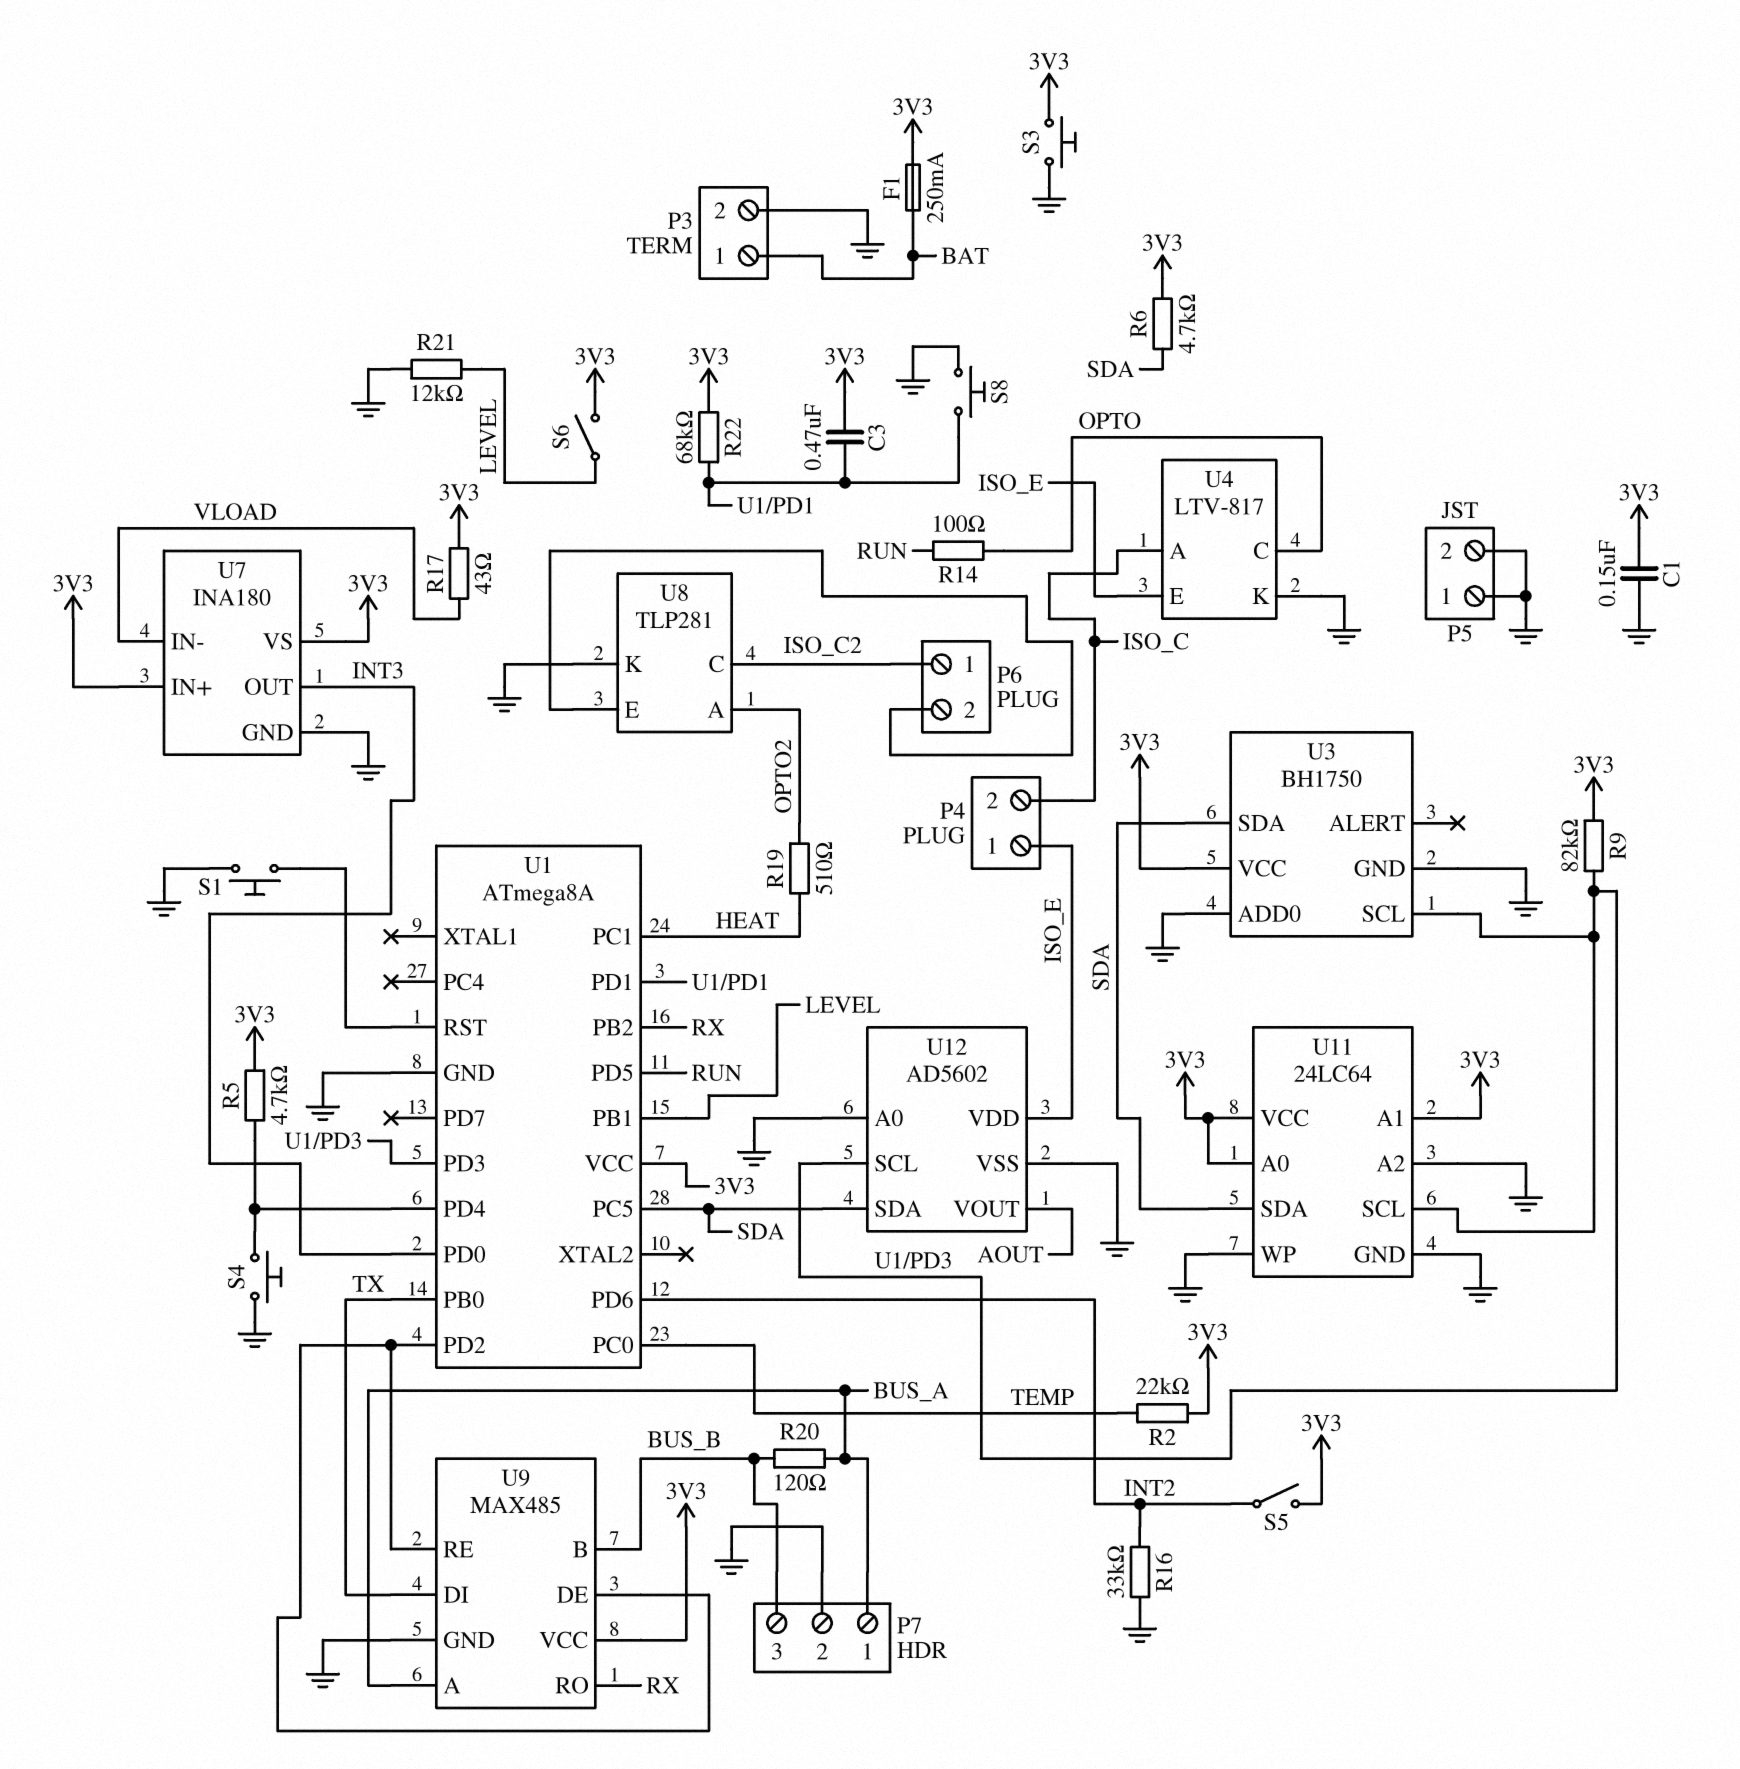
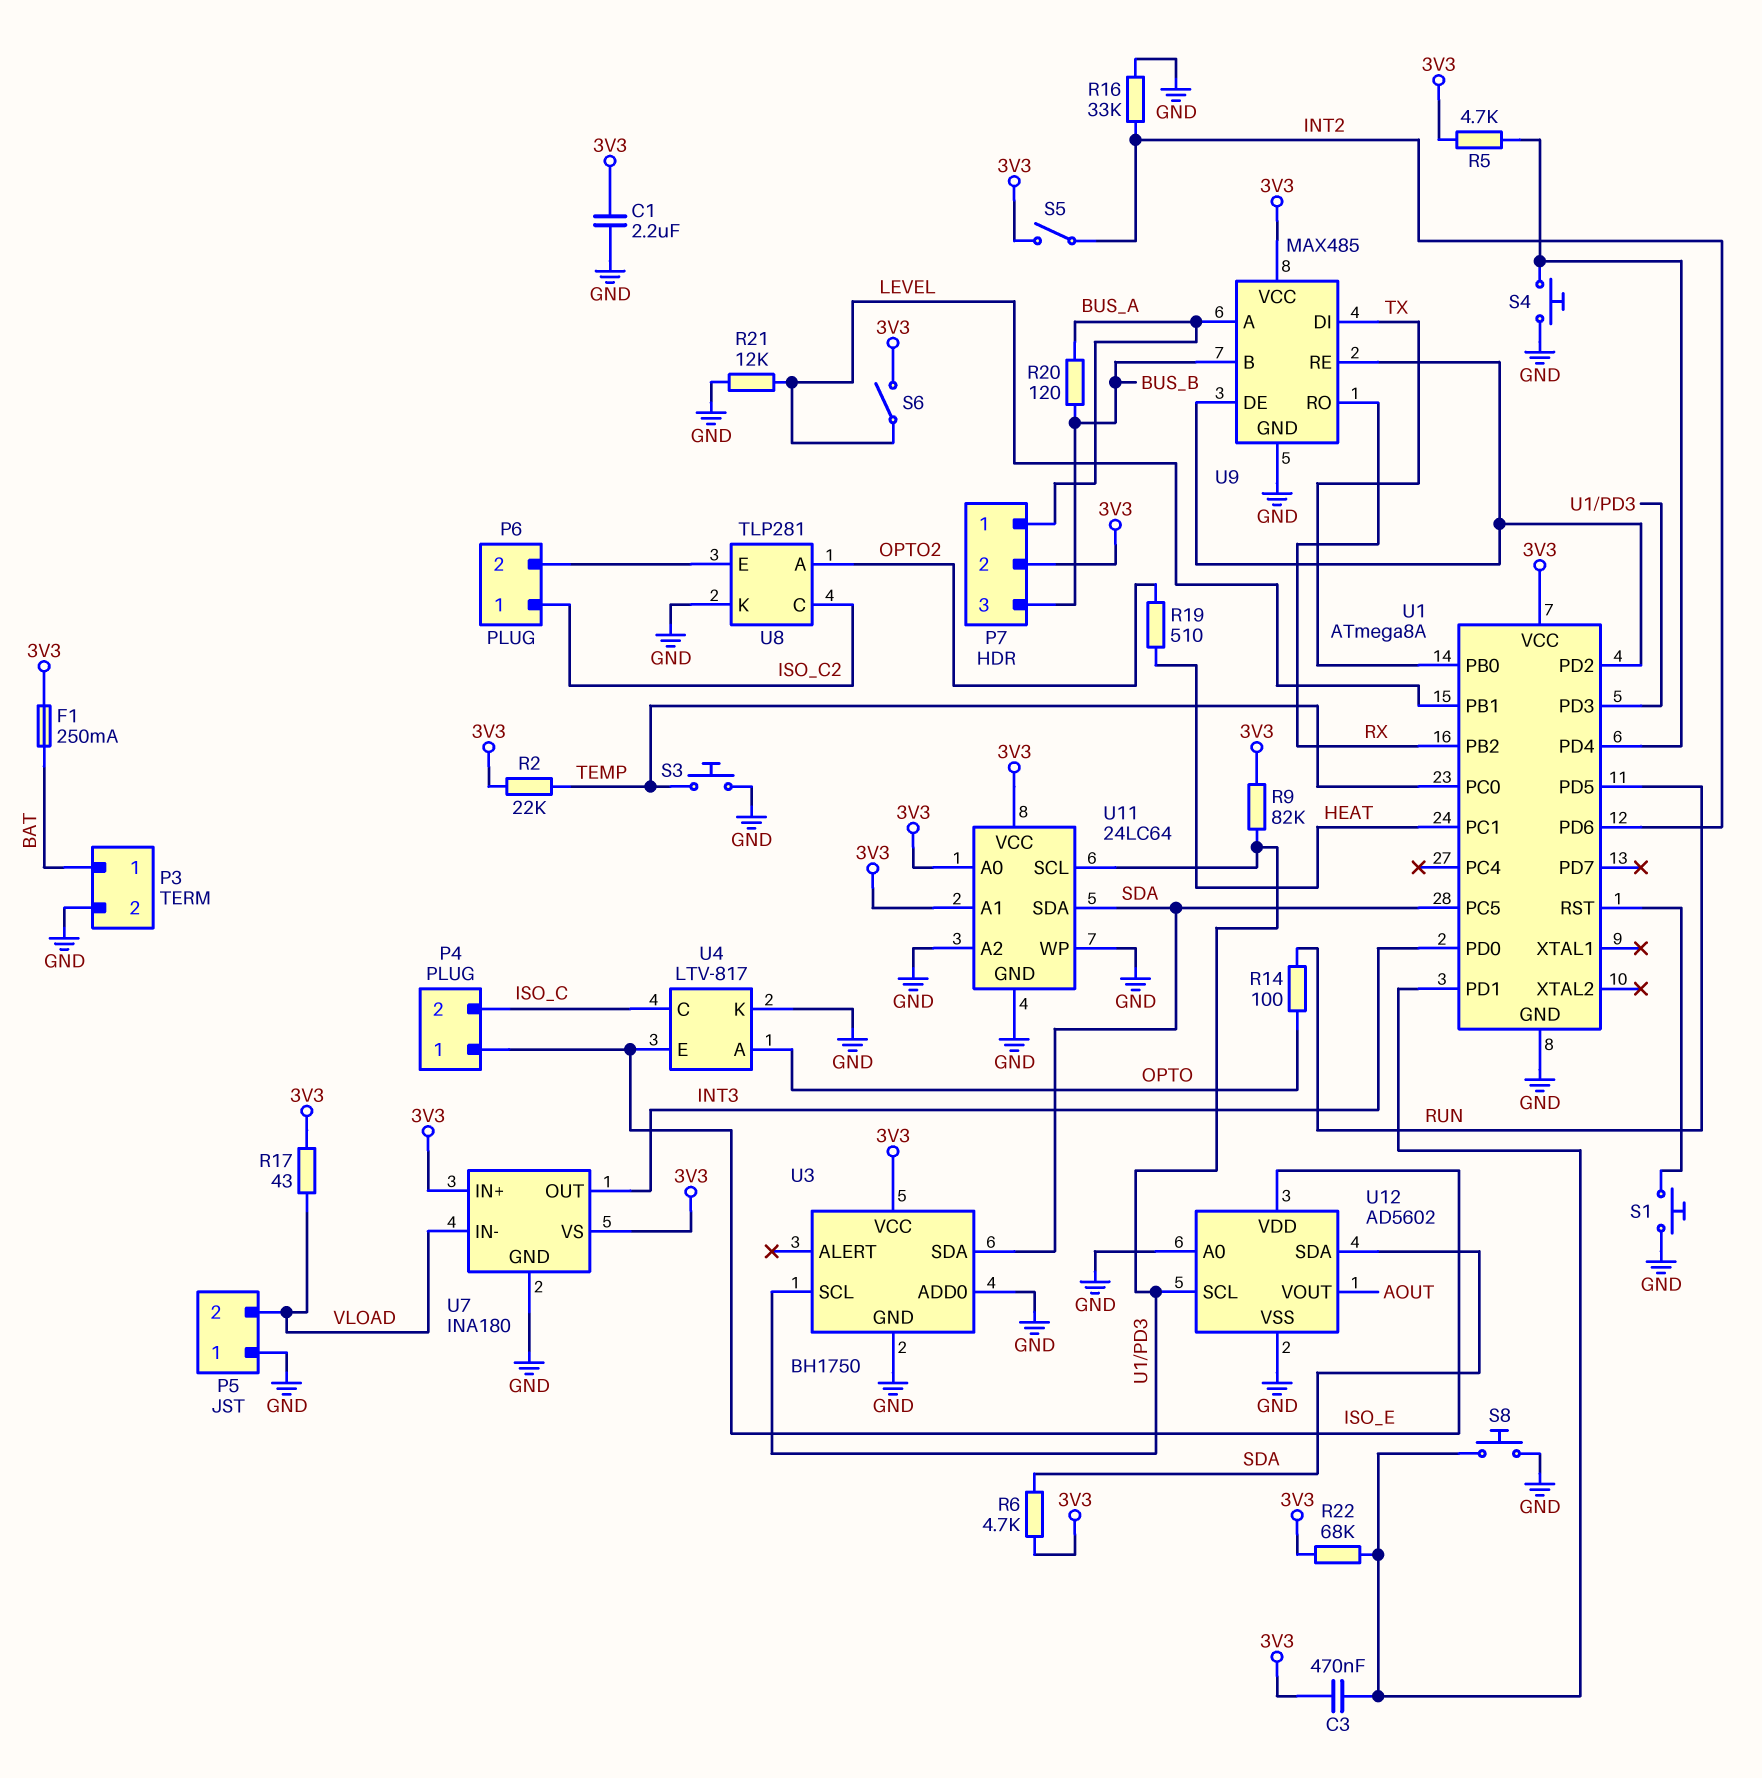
C1: 150nF (3V3, GND) -> 2.2uF (3V3, GND)
P5 pin 2: GND -> VLOAD
P7 pin 2: GND -> 3V3
S3: button (3V3, GND) -> button (GND, TEMP)
U4 pin A: ISO_C -> OPTO
U4 pin C: OPTO -> ISO_C

